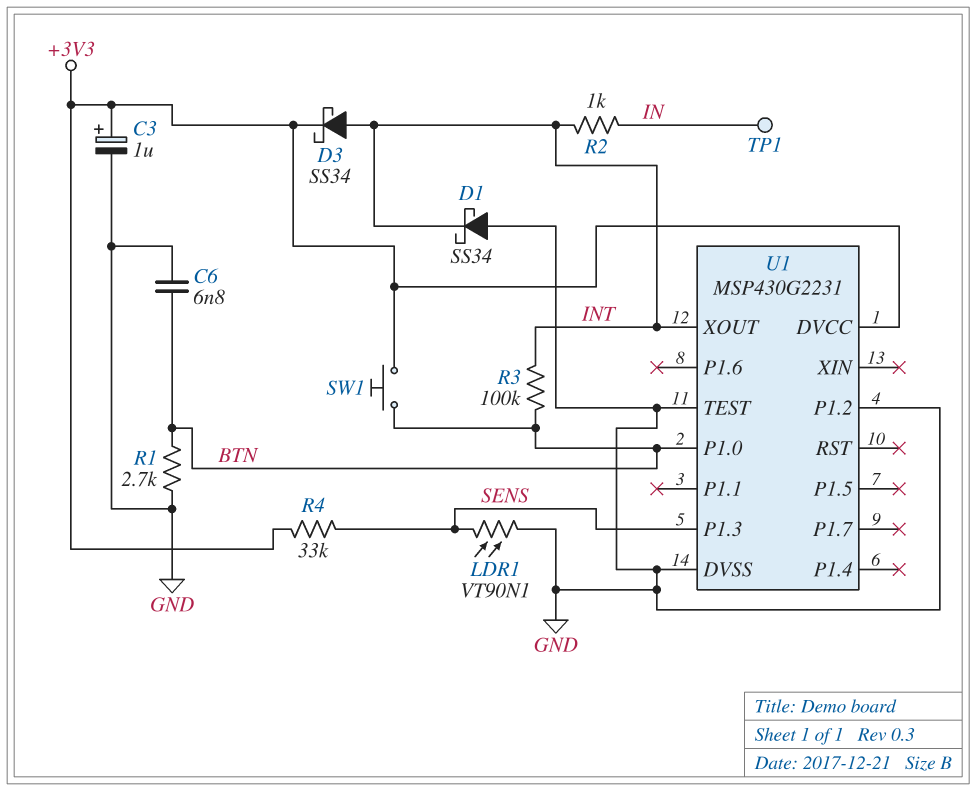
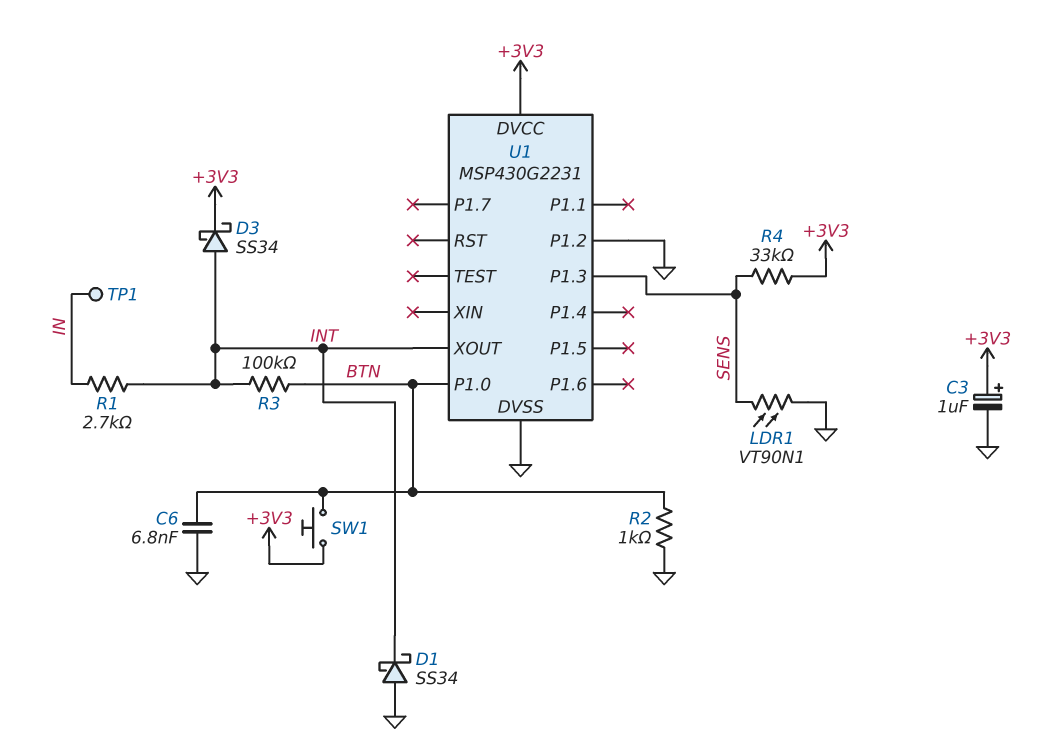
R1: 2.7k (BTN, GND) -> 2.7k (IN, INT)
R2: 1k (IN, INT) -> 1k (BTN, GND)
U1 pin TEST: GND -> none

